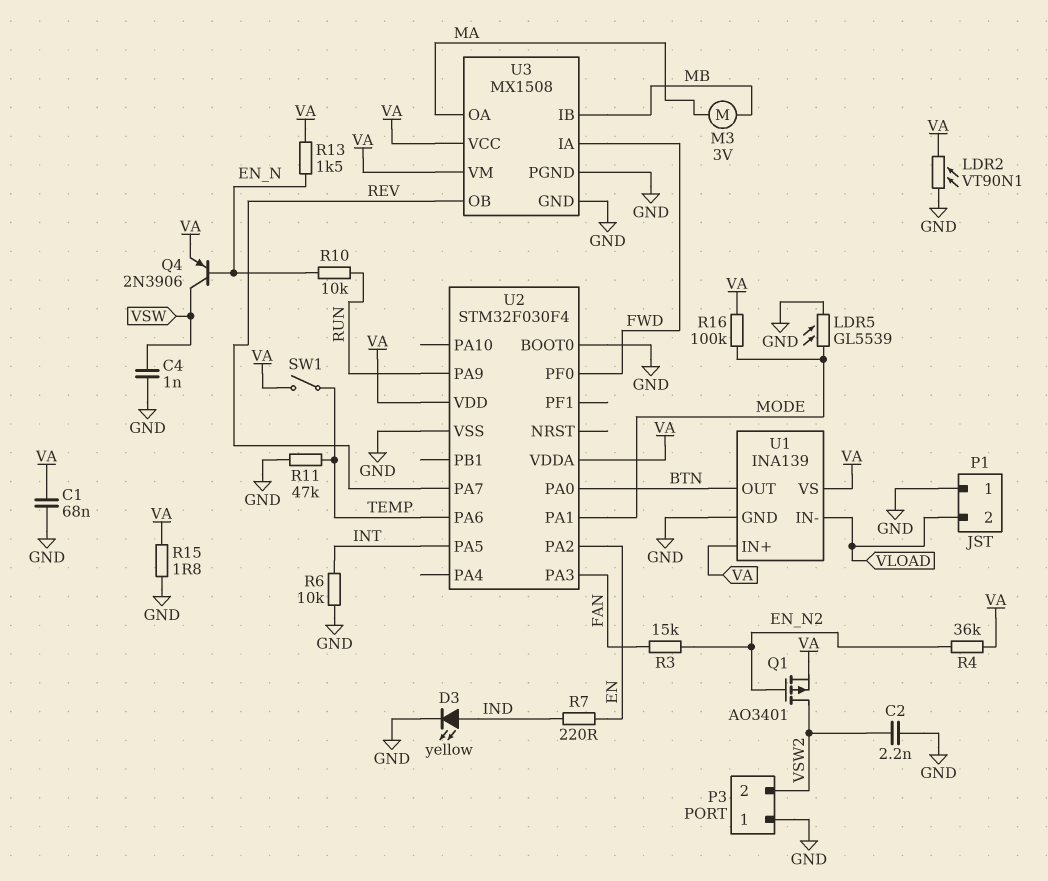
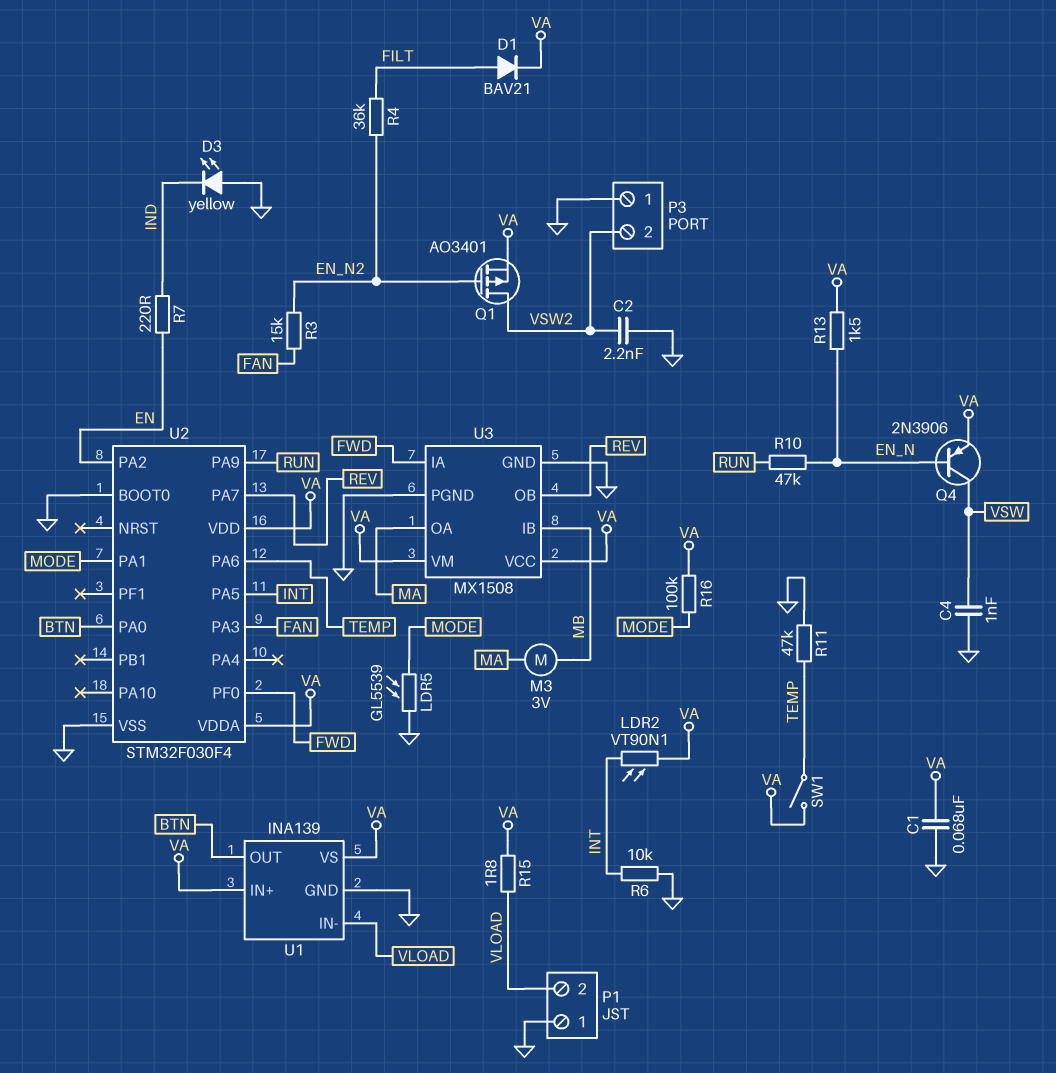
D1: none -> diode BAV21 (A FILT, K VA)
D3: LED yellow (A IND, K GND) -> LED yellow (A GND, K IND)
LDR2: VT90N1 (GND, VA) -> VT90N1 (INT, VA)
R4: 36k (EN_N2, VA) -> 36k (EN_N2, FILT)
R10: 10k (EN_N, RUN) -> 47k (EN_N, RUN)
R15: 1.8 (GND, VA) -> 1.8 (VA, VLOAD)

